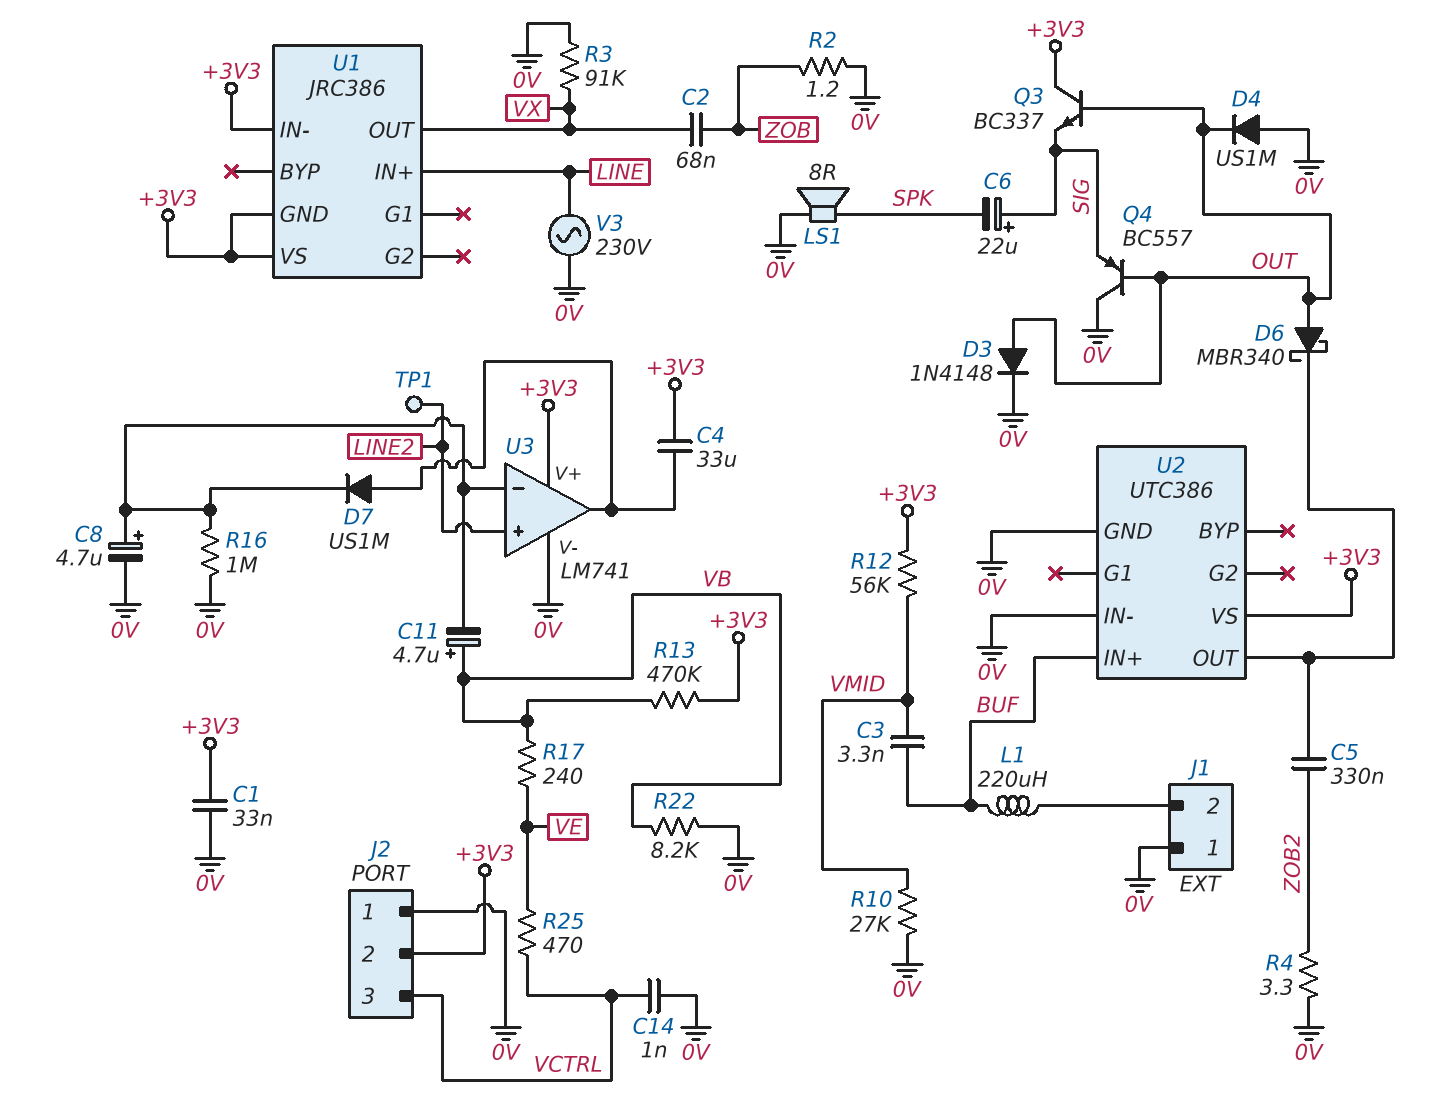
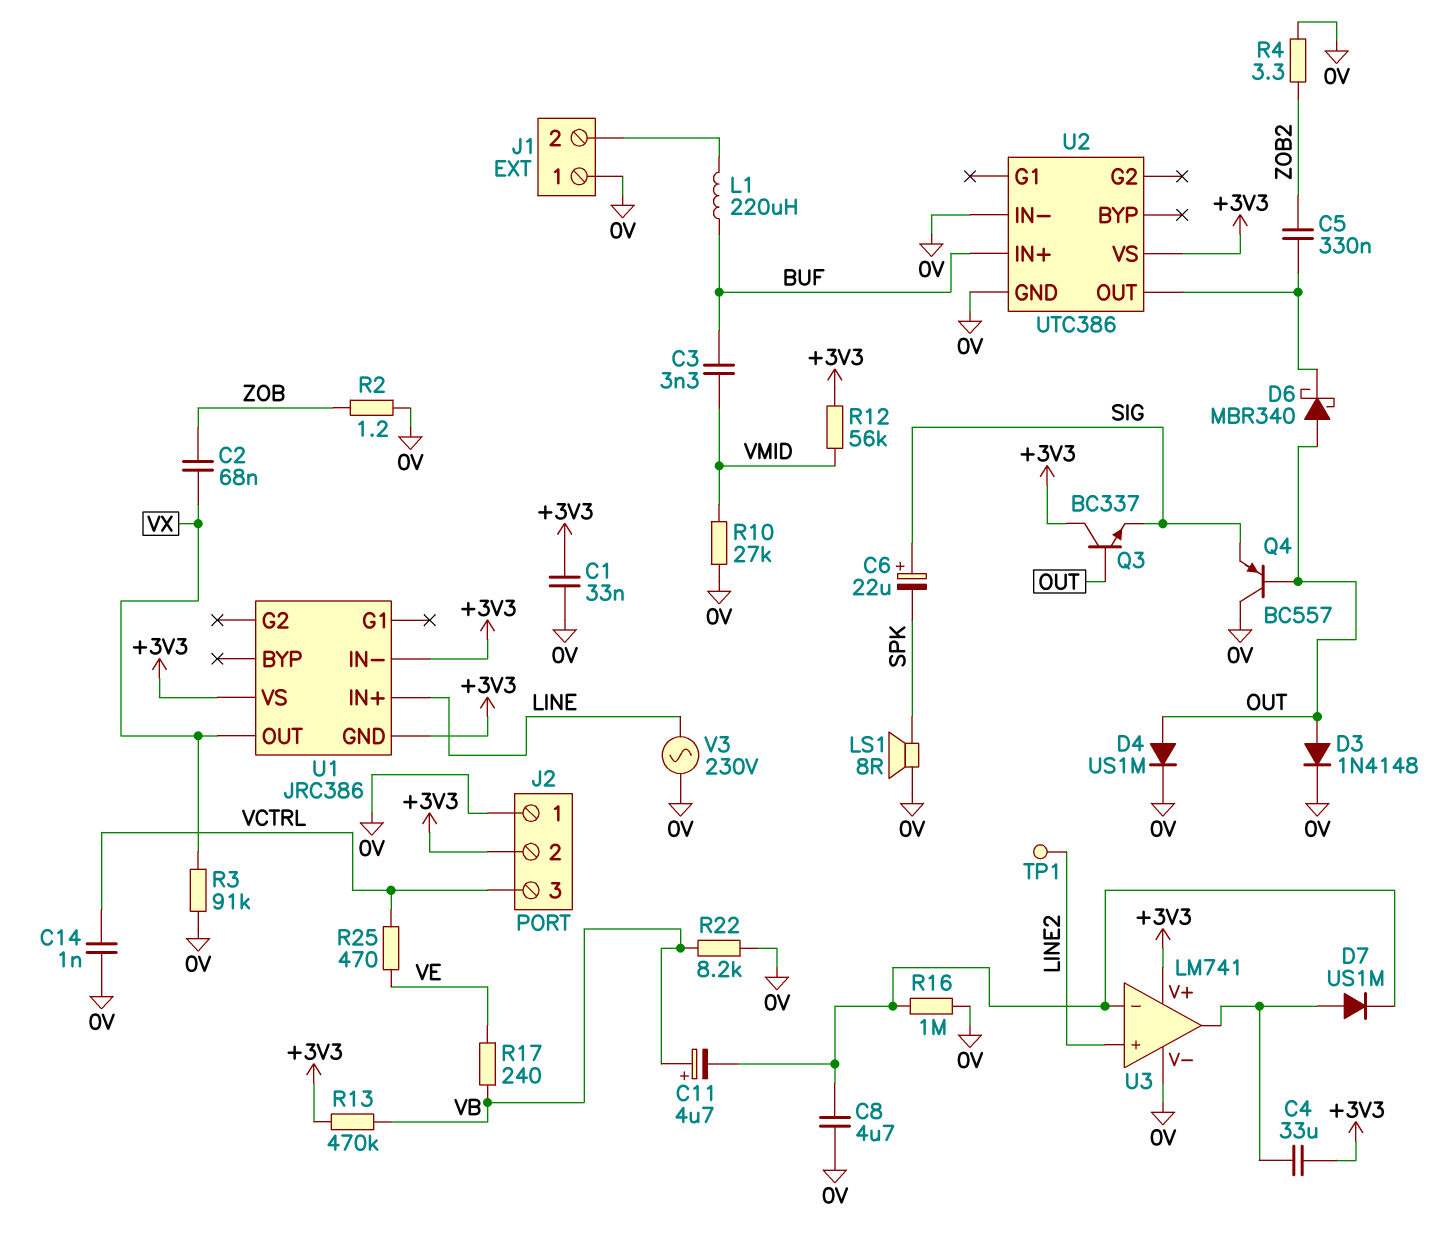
C8: 4.7uF (plus U3/in-, minus 0V) -> 4.7uF (0V, U3/in-)
D4: diode US1M (A 0V, K OUT) -> diode US1M (A OUT, K 0V)

